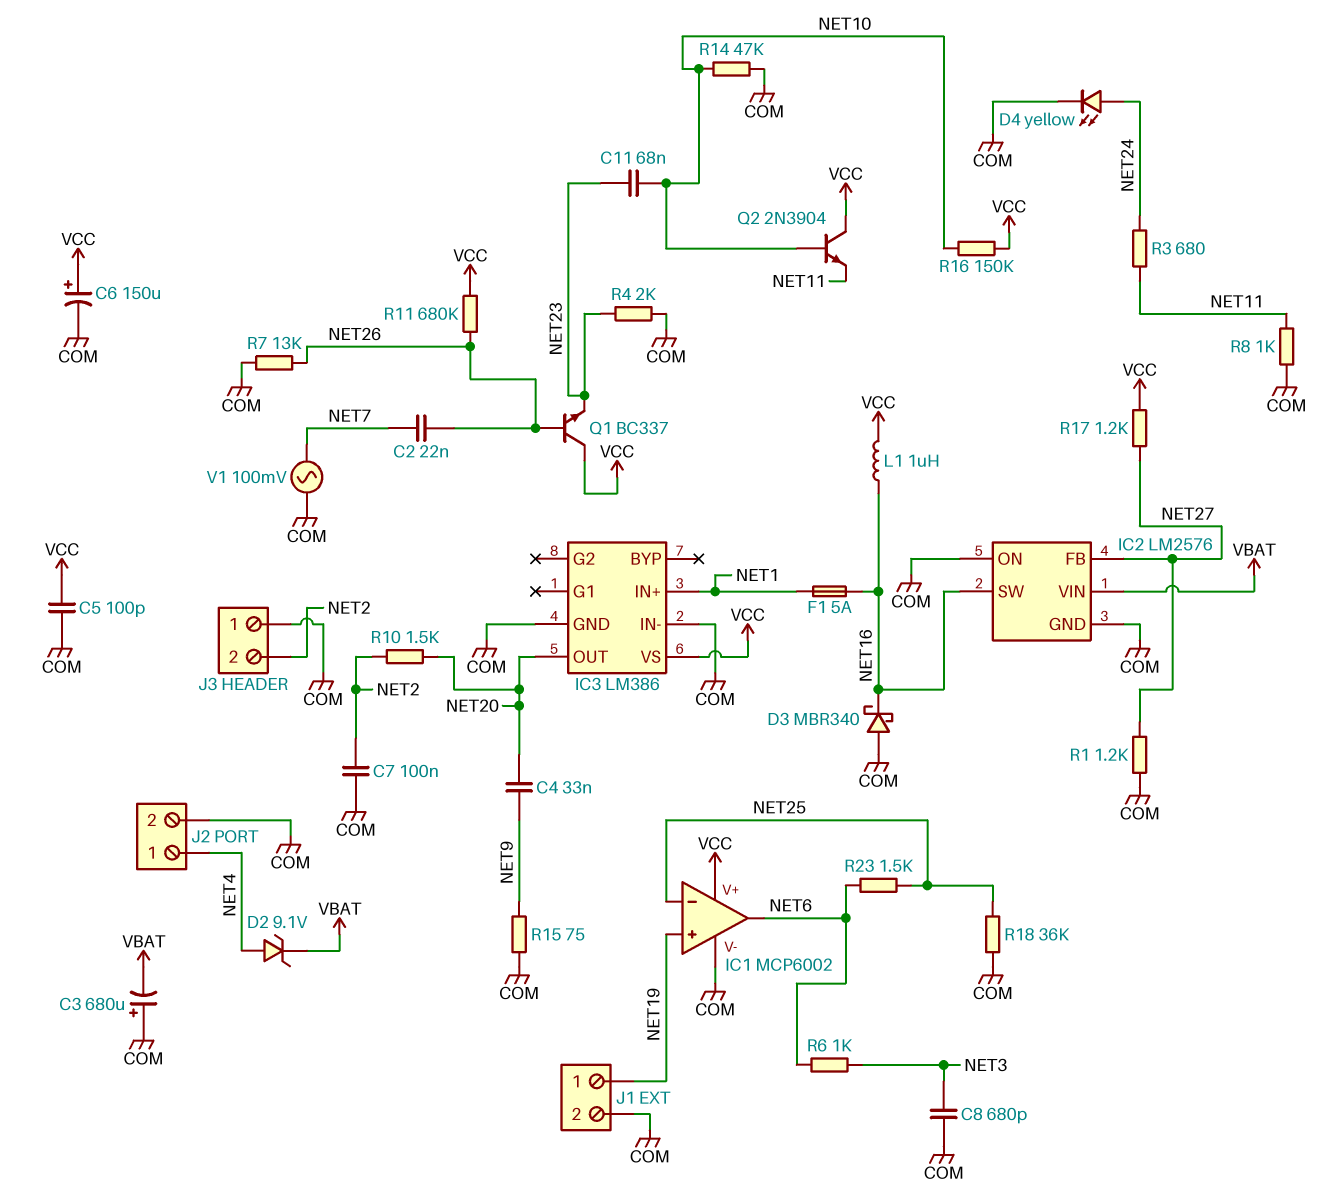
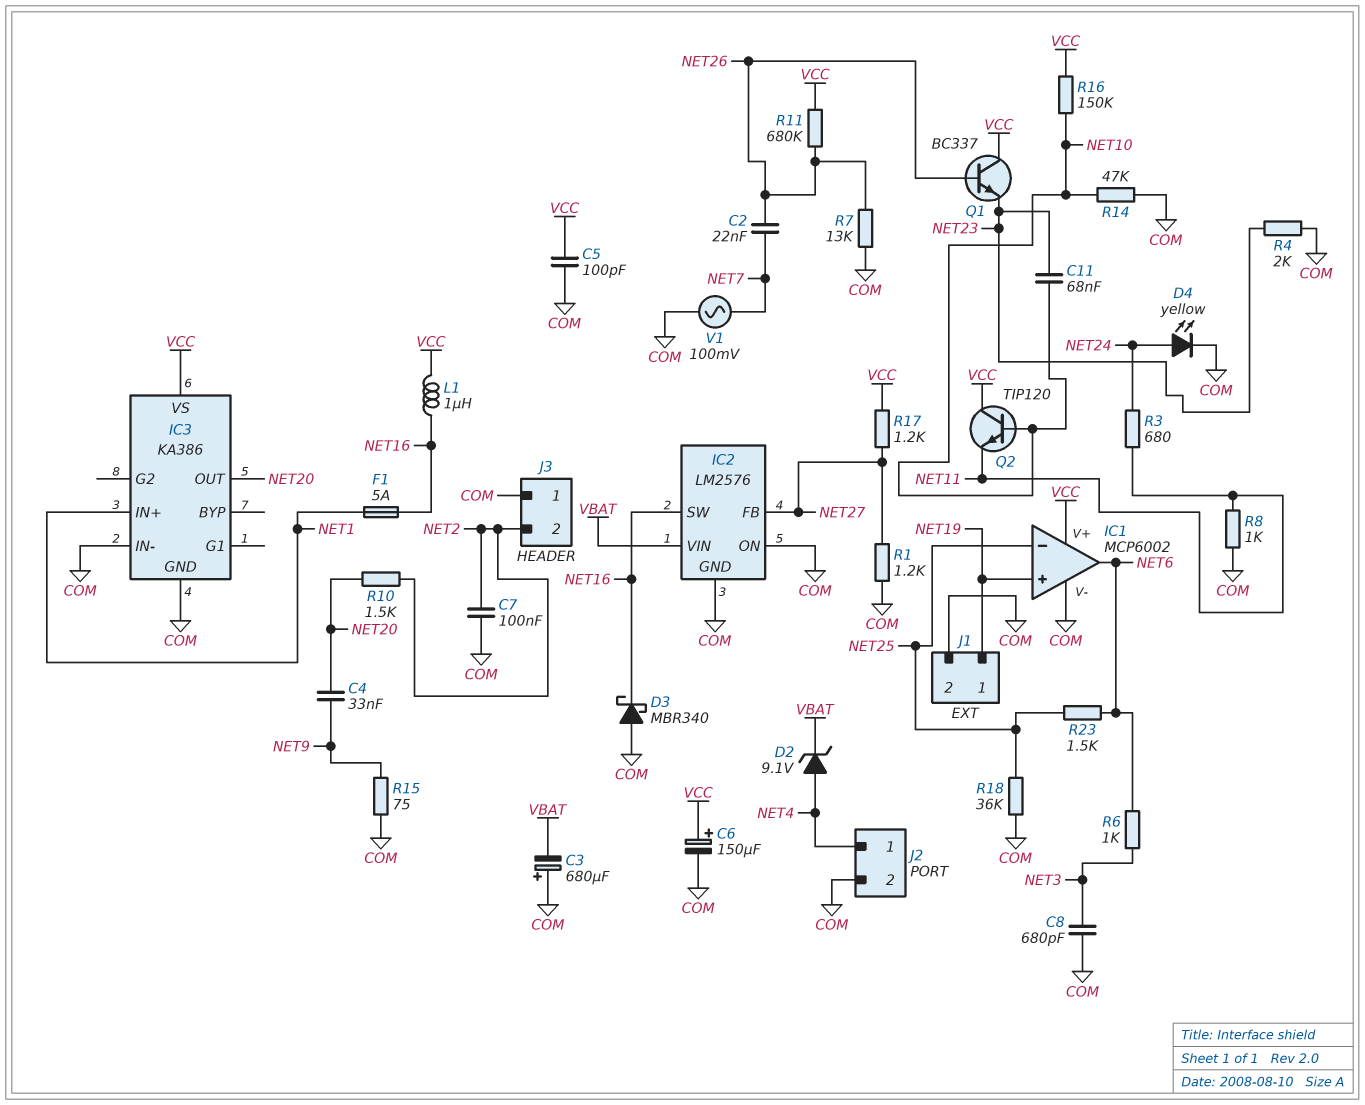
IC3: LM386 -> KA386
Q2: NPN 2N3904 (B NET10, C VCC, E NET11) -> NPN TIP120 (B NET10, C VCC, E NET11)

